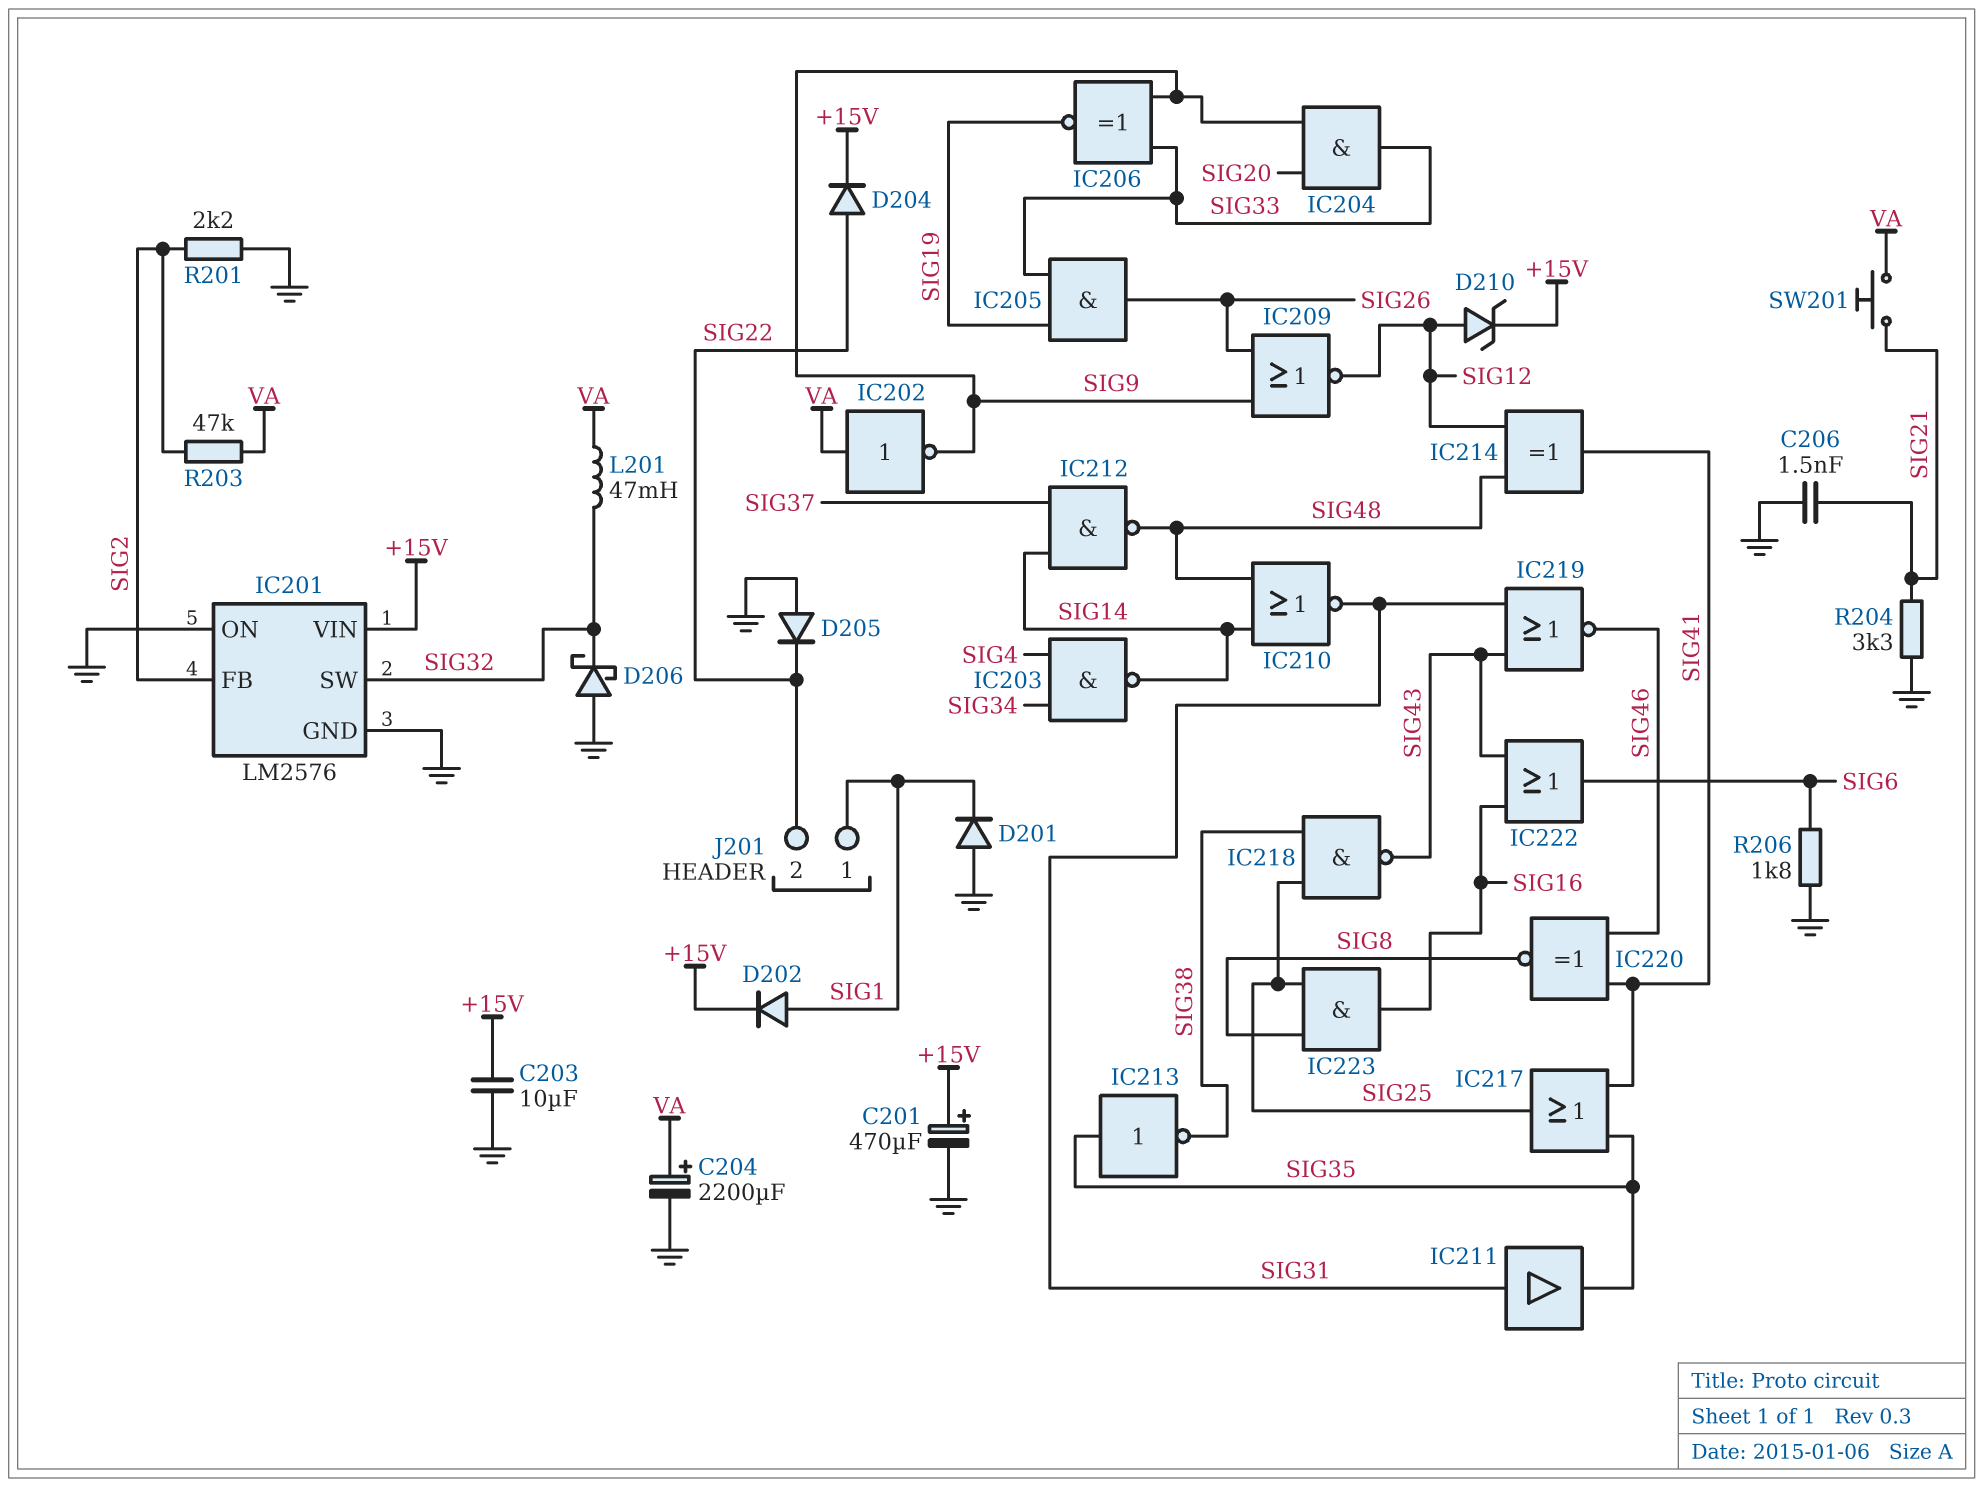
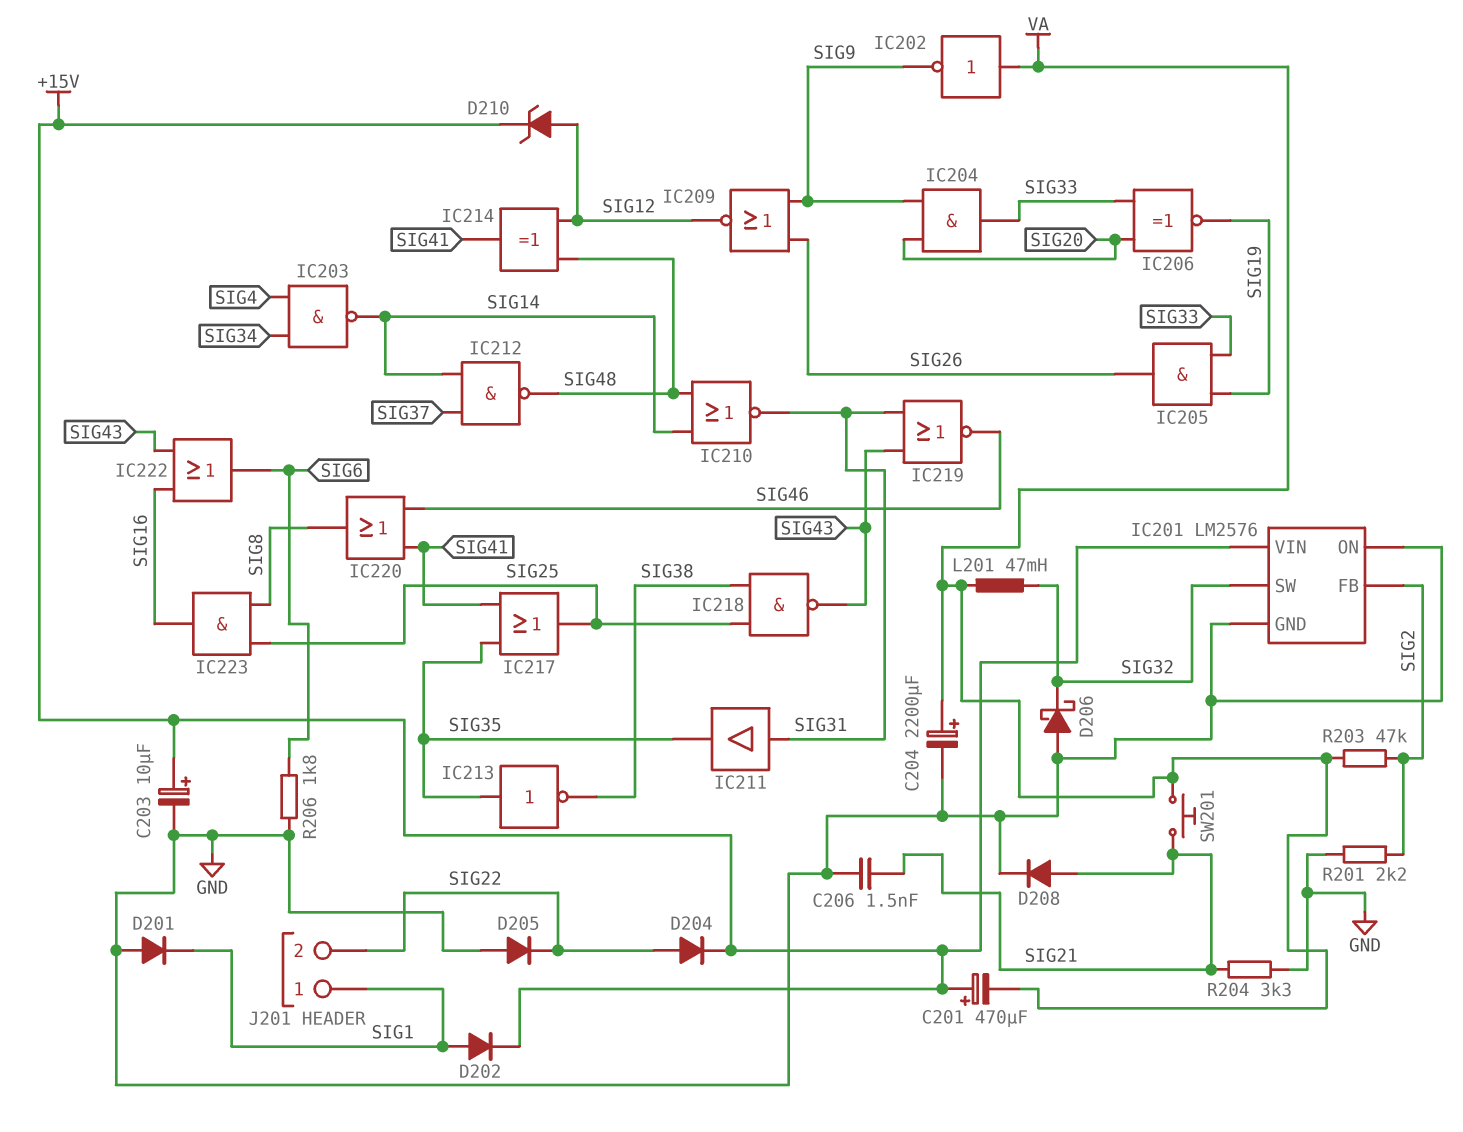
C201: 470uF (plus +15V, minus GND) -> 470uF (plus +15V, minus VA)
C203: 10uF (+15V, GND) -> 10uF (plus +15V, minus GND)
D208: none -> diode (A SIG21, K GND)
IC206: XNOR (in SIG9, in SIG33, out SIG19) -> XNOR (in SIG20, in SIG33, out SIG19)
IC220: XNOR (in SIG41, in SIG46, out SIG8) -> OR (in SIG41, in SIG46, out SIG8)

